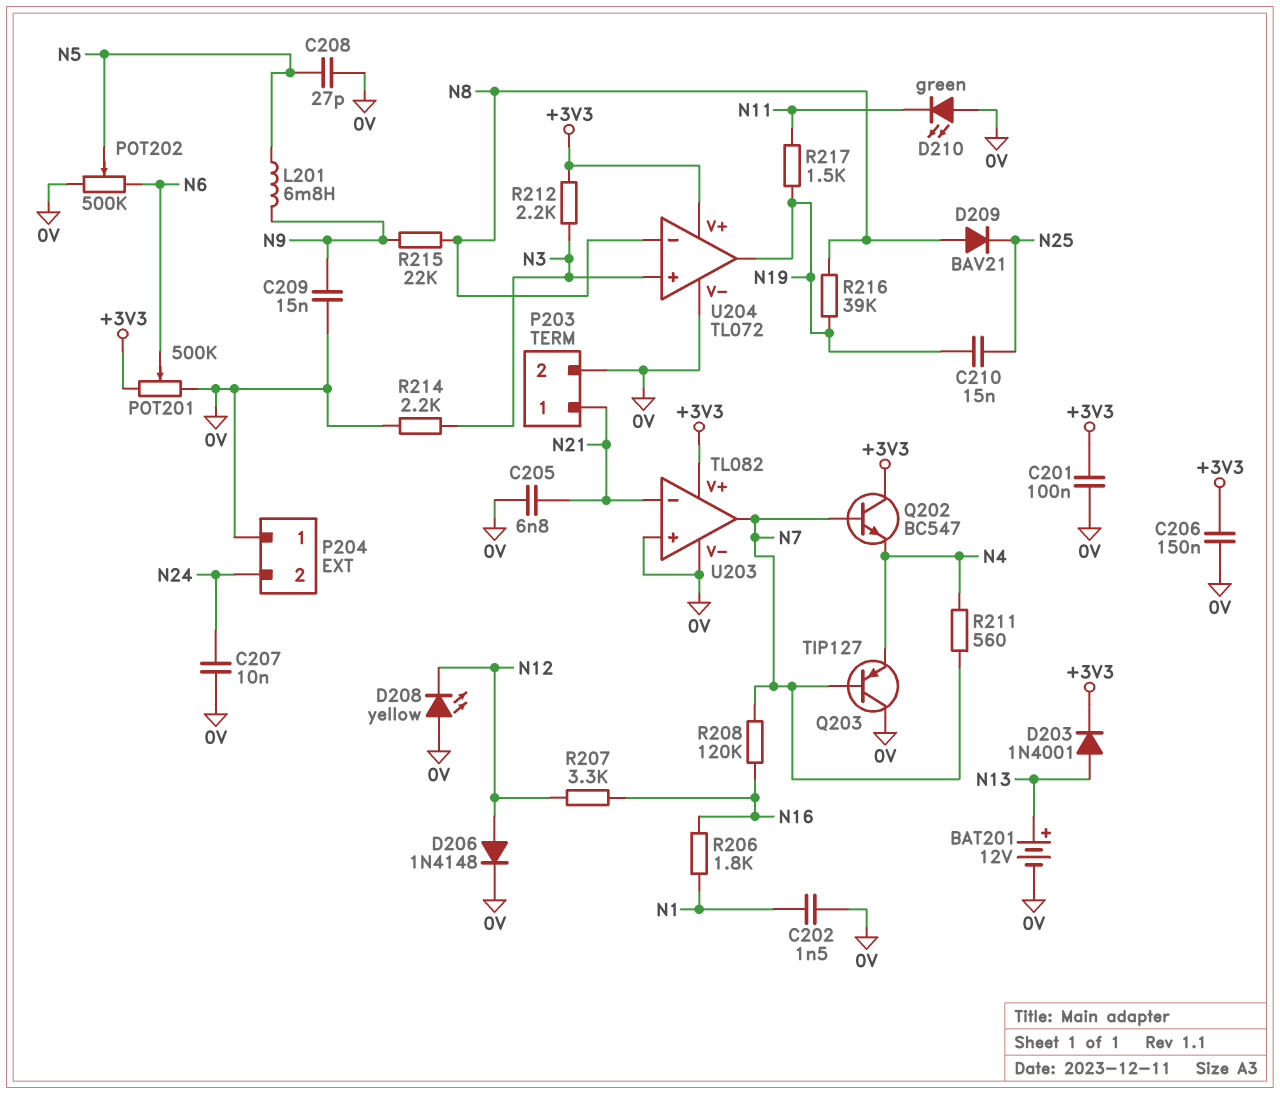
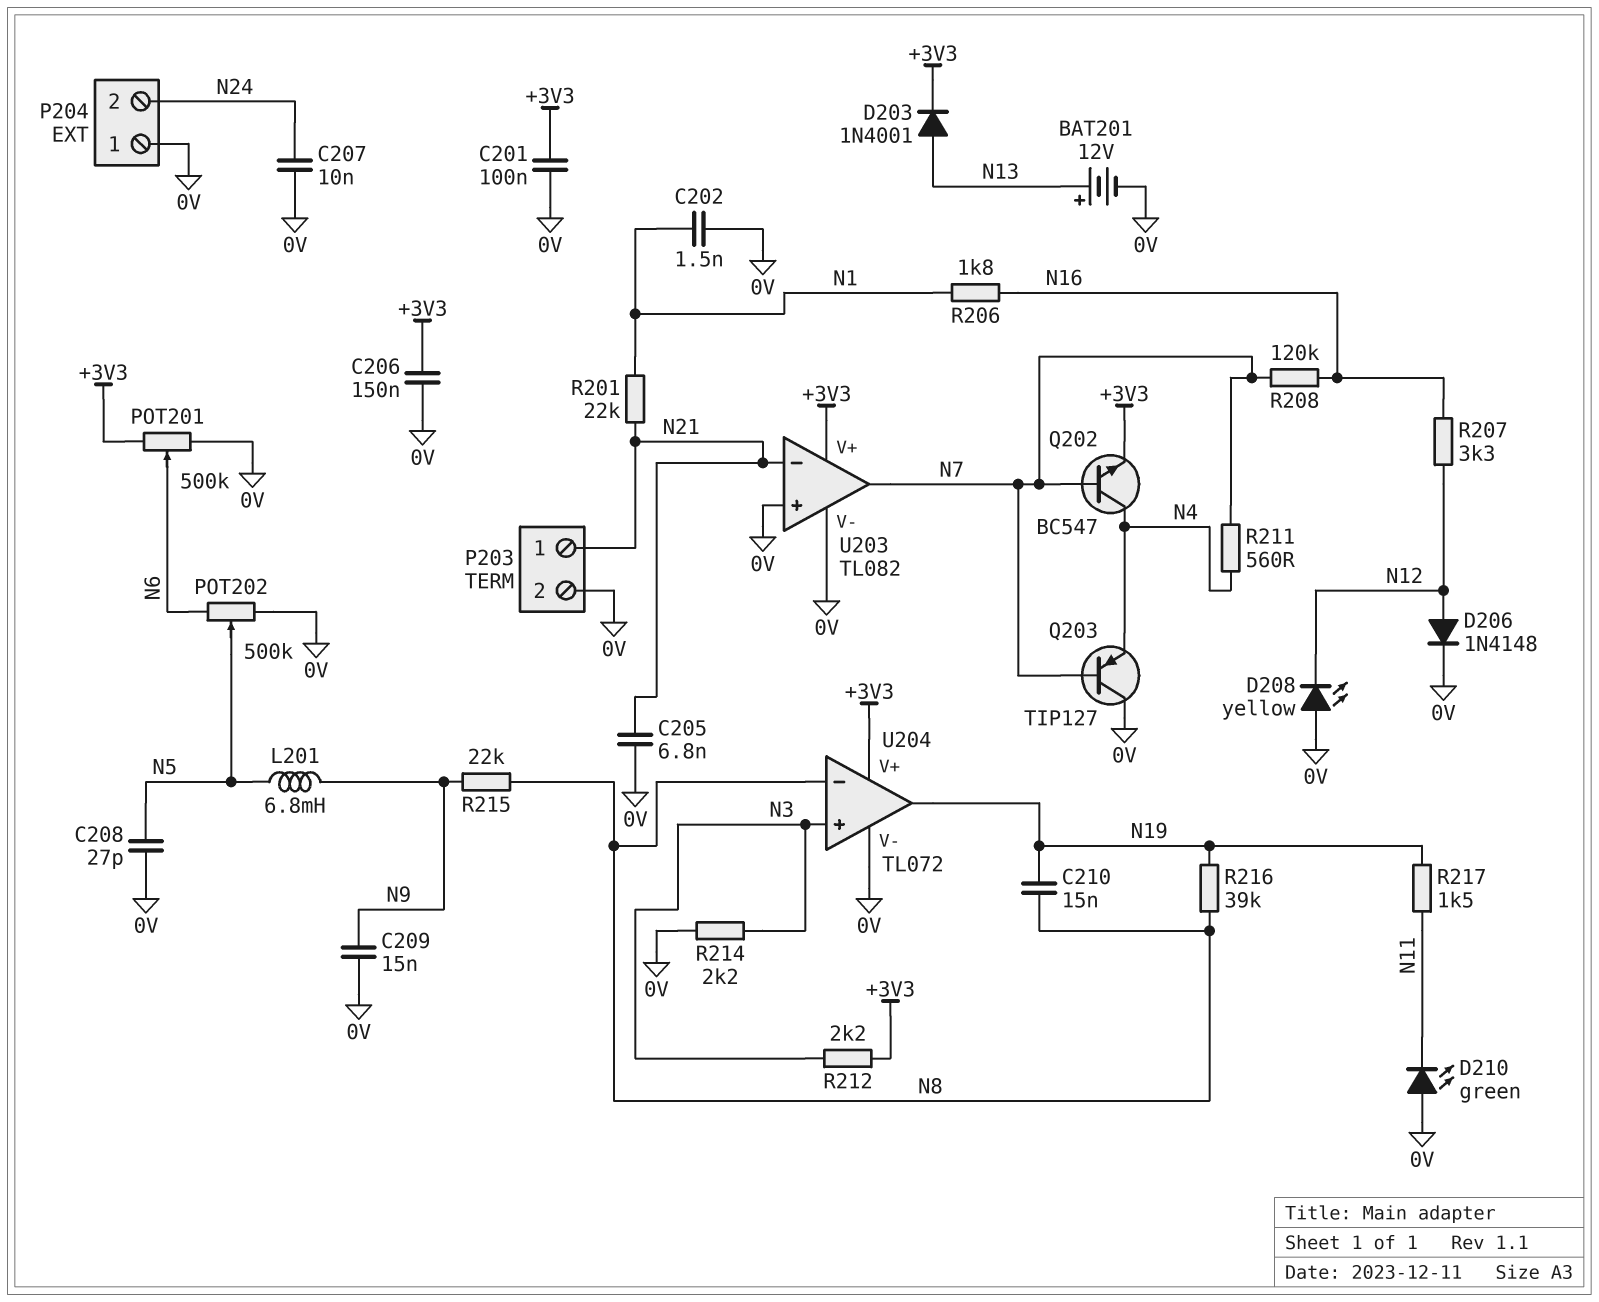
C210: 15nF (N19, N25) -> 15nF (N8, N19)
D209: diode BAV21 (A N8, K N25) -> none
Q202: NPN BC547 (B N7, C +3V3, E N4) -> NPN BC547 (B N7, C N4, E +3V3)
R201: none -> 22k (N1, N21)

